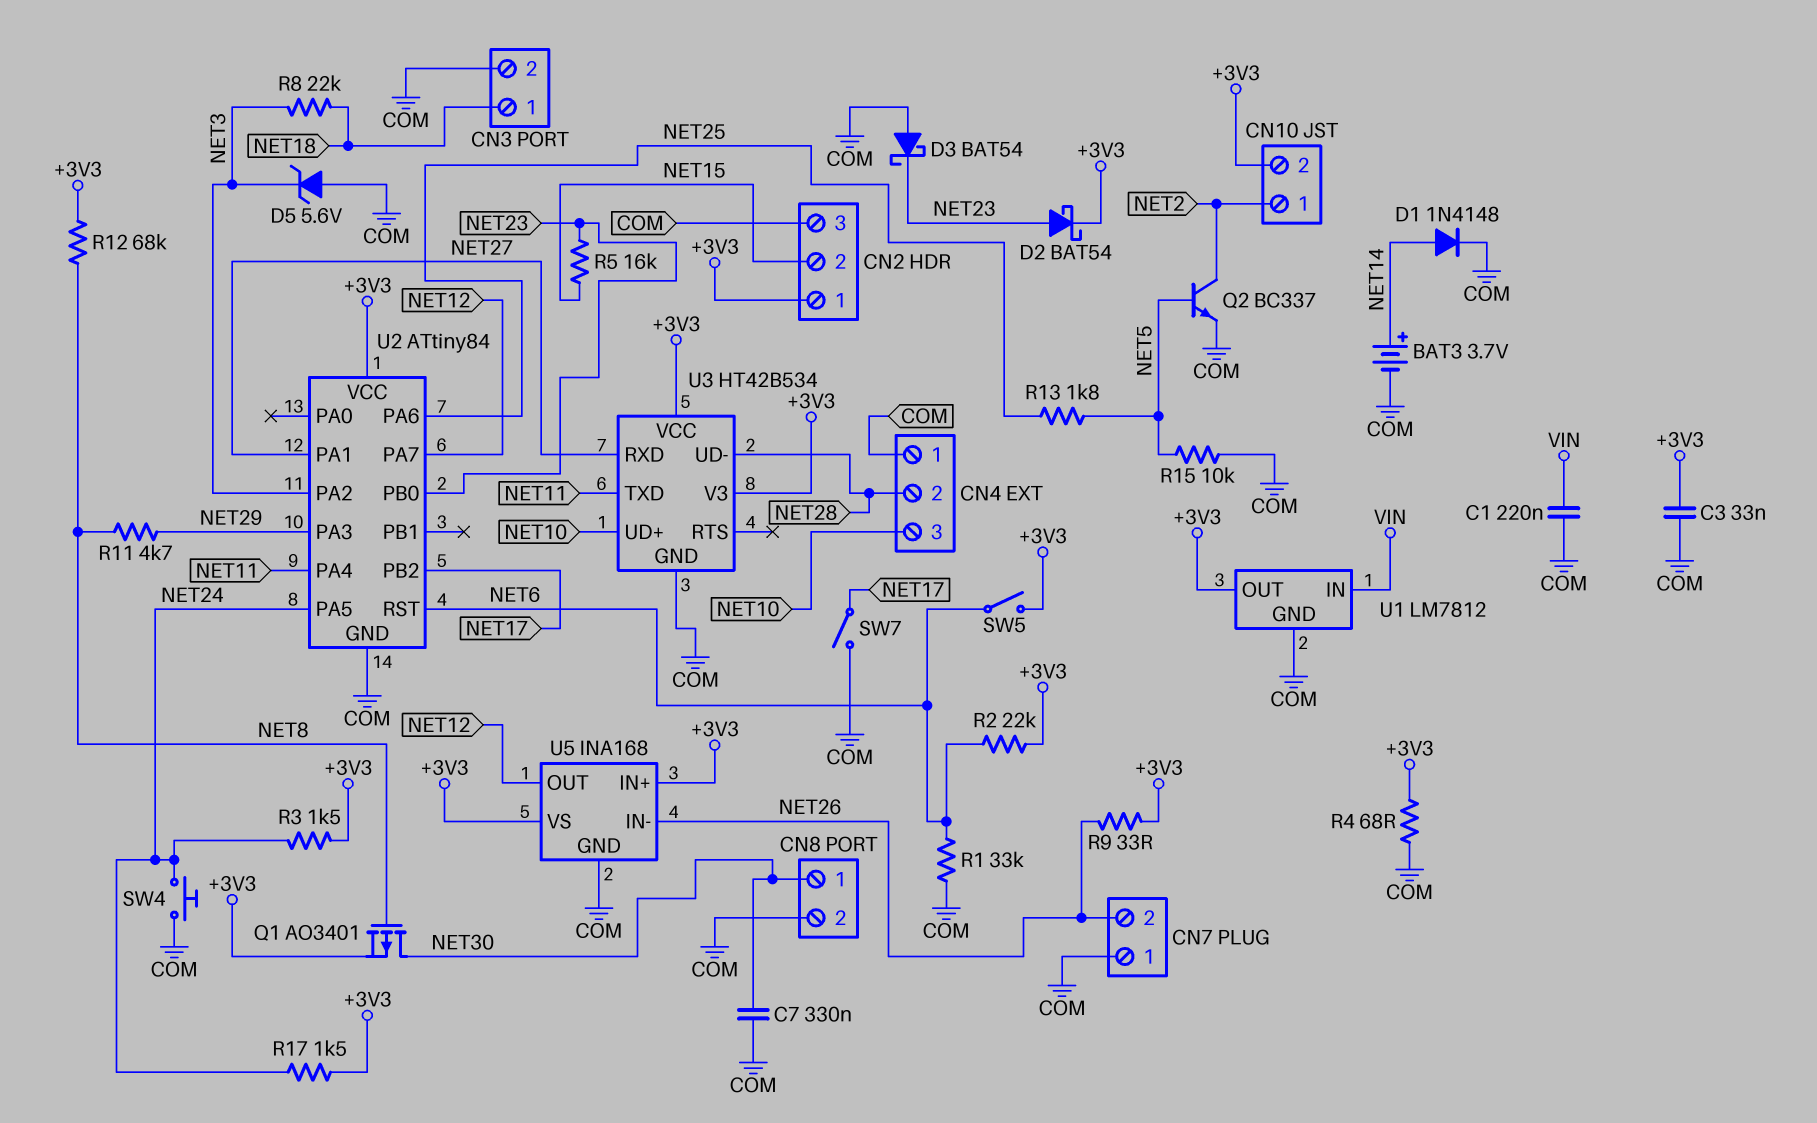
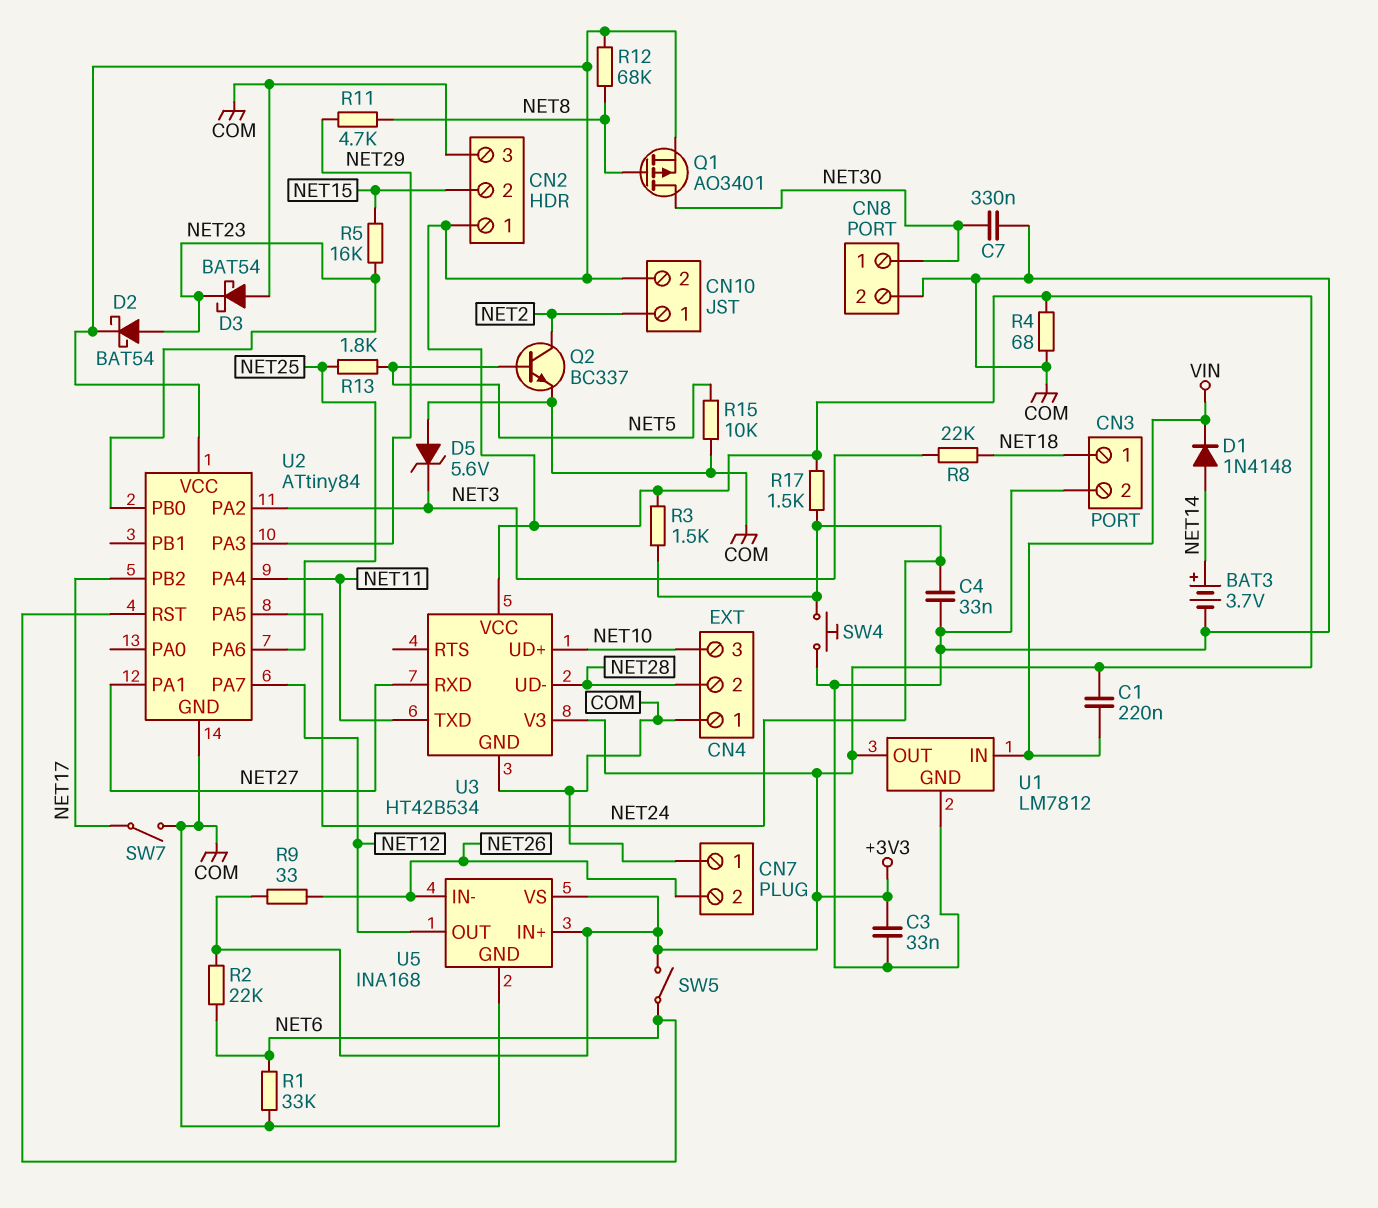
C1: 220nF (COM, VIN) -> 220nF (+3V3, VIN)
C4: none -> 33nF (COM, NET24)
D1: diode 1N4148 (A NET14, K COM) -> diode 1N4148 (A NET14, K VIN)

